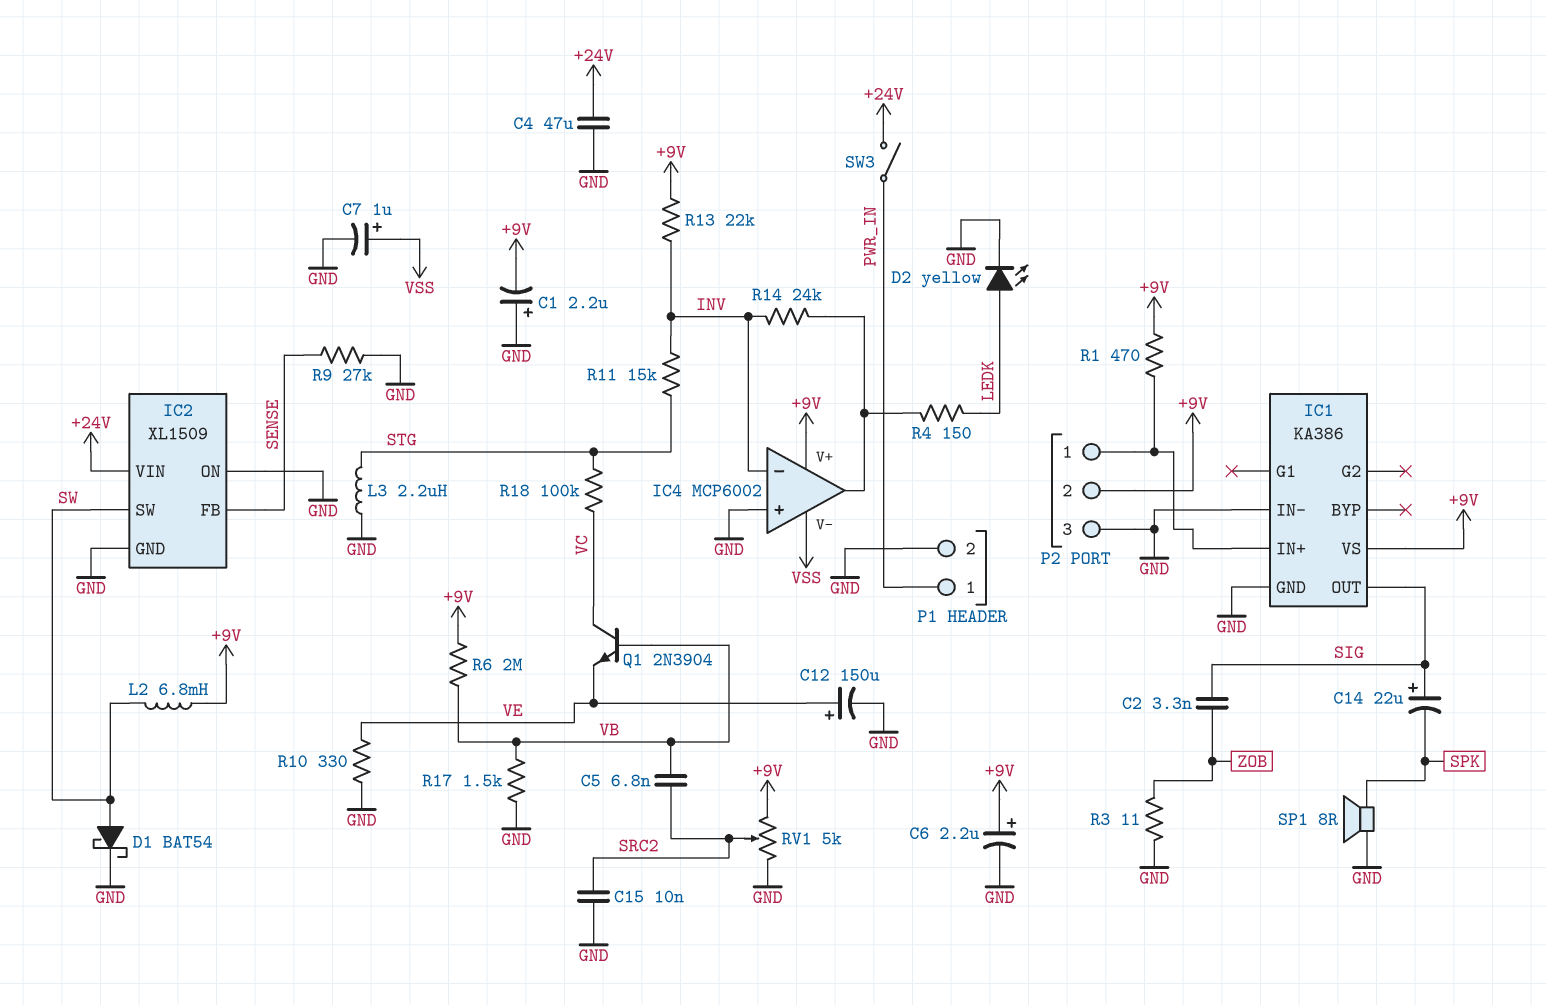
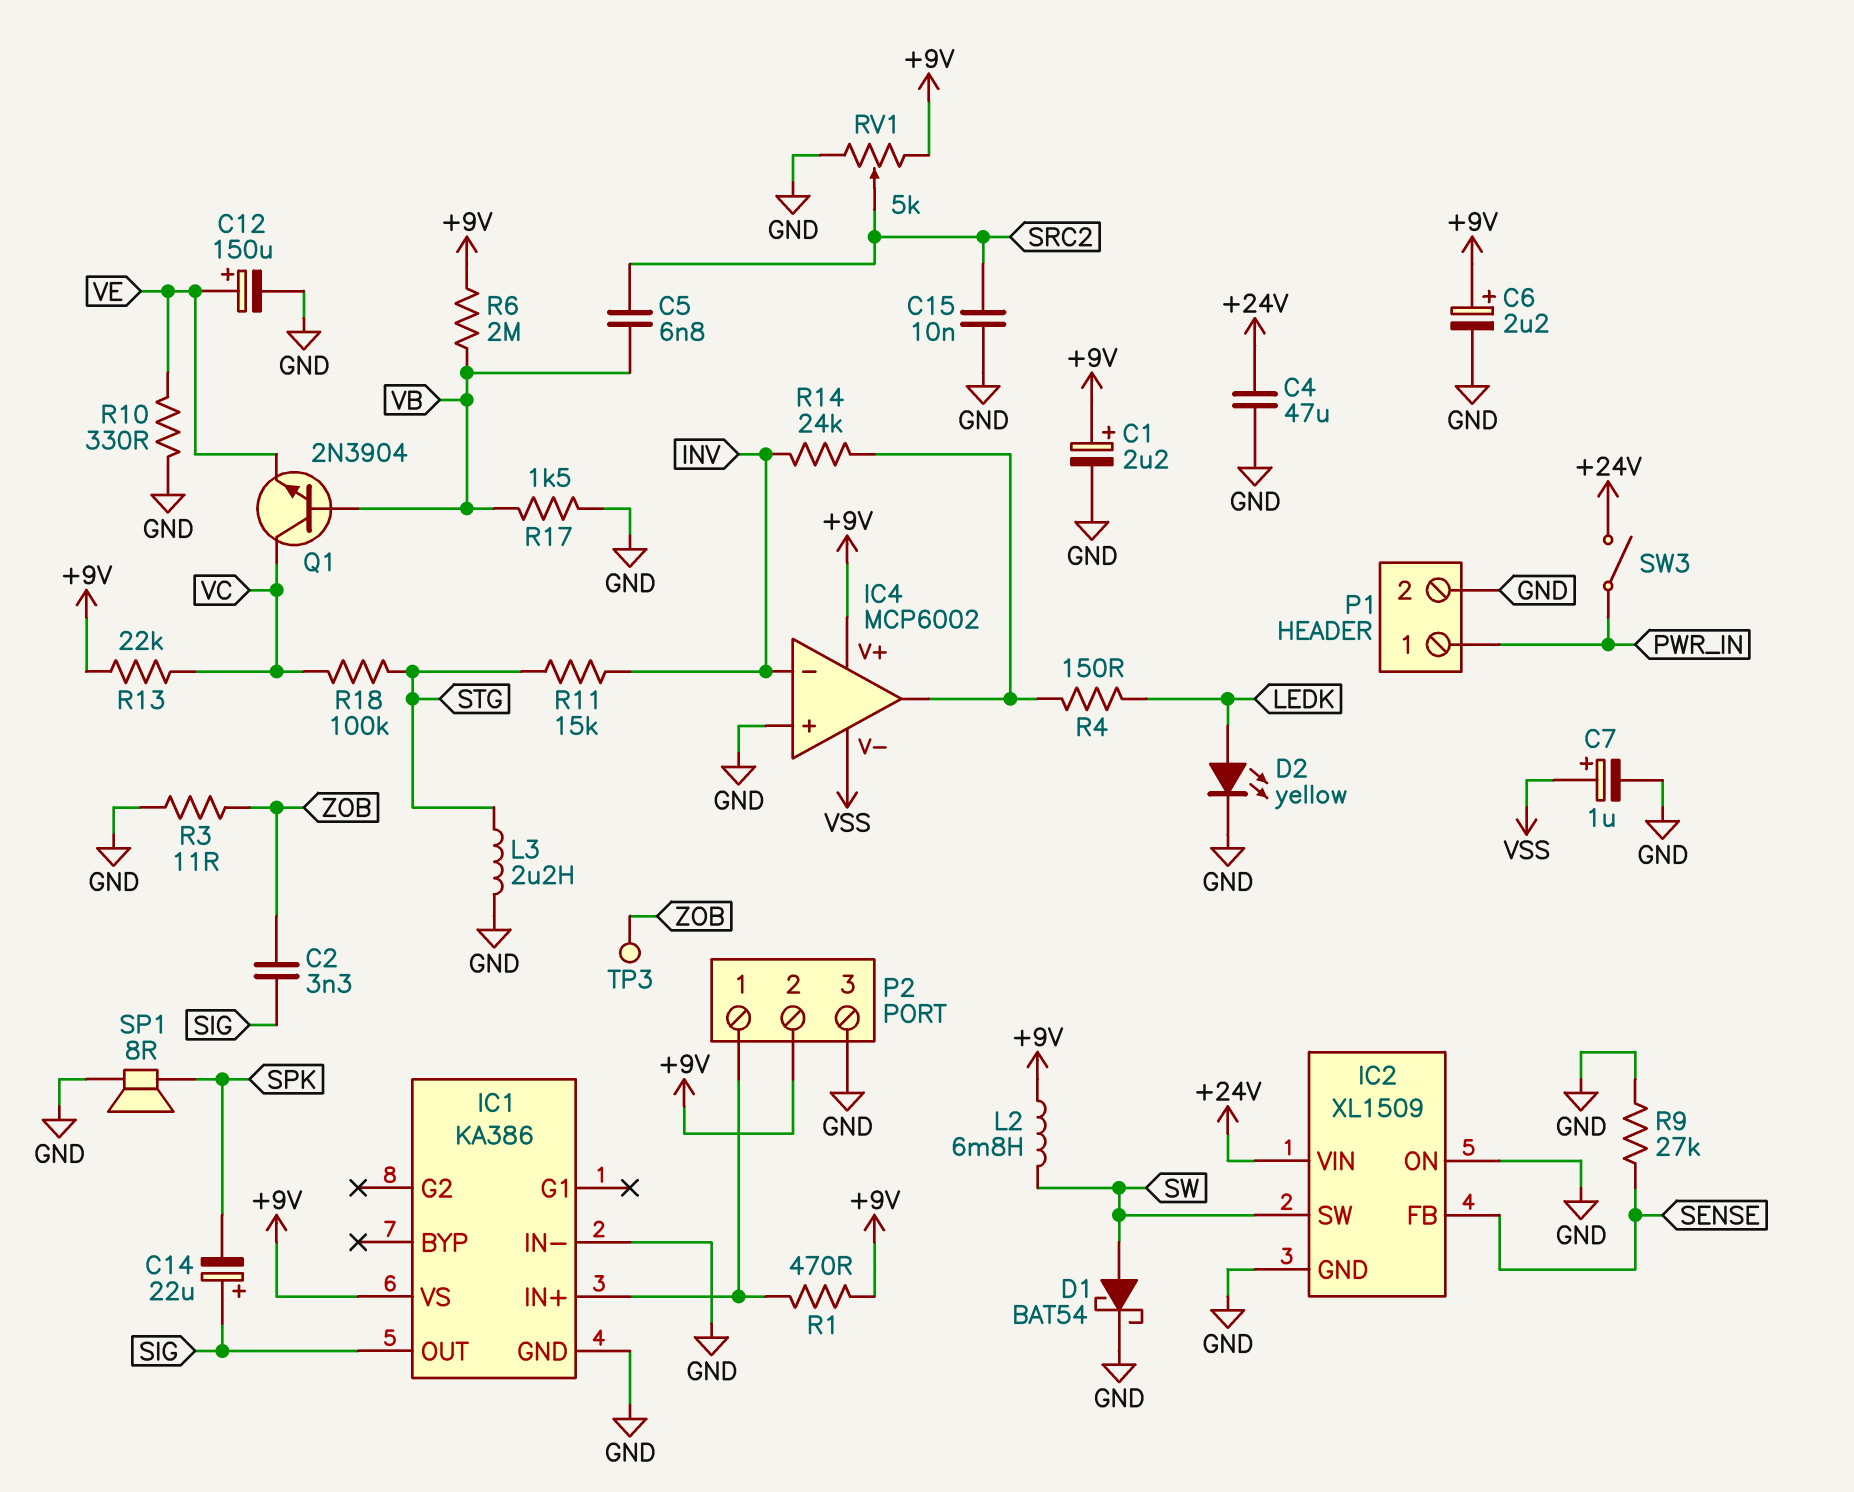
C1: 2.2uF (plus GND, minus +9V) -> 2.2uF (plus +9V, minus GND)
R13: 22k (+9V, INV) -> 22k (+9V, VC)
TP3: none -> test point (ZOB)

